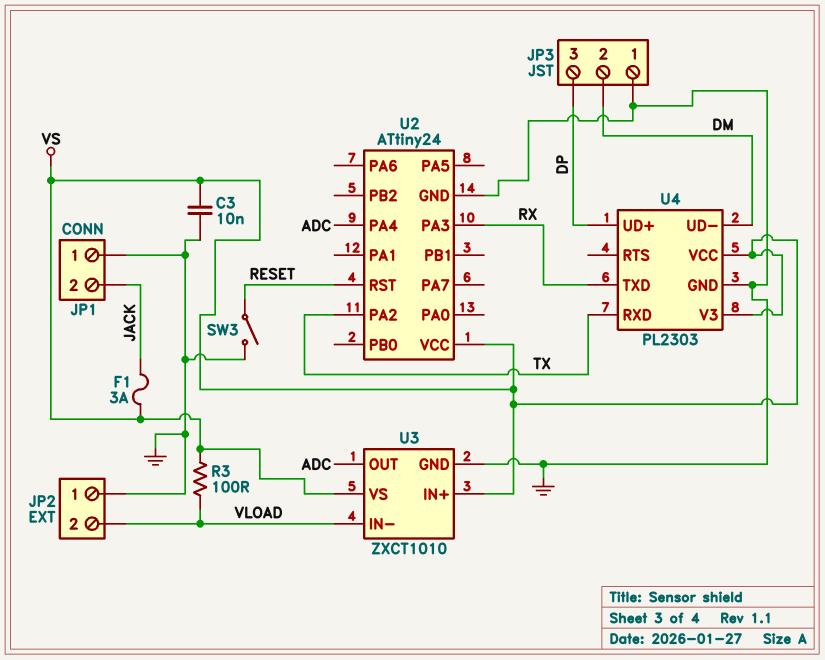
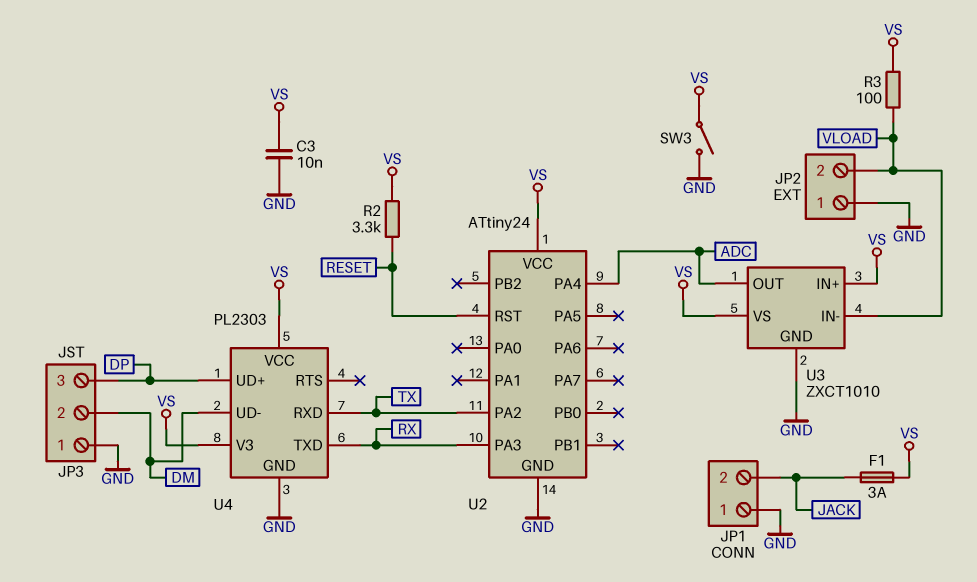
R2: none -> 3.3k (RESET, VS)
SW3: switch (GND, RESET) -> switch (GND, VS)

